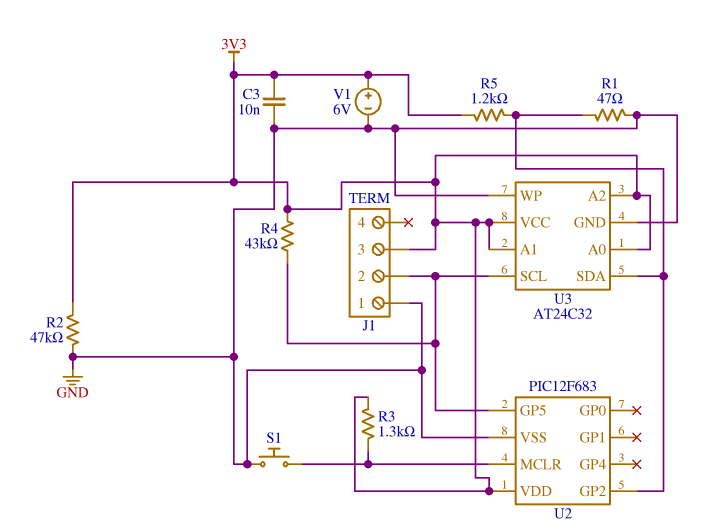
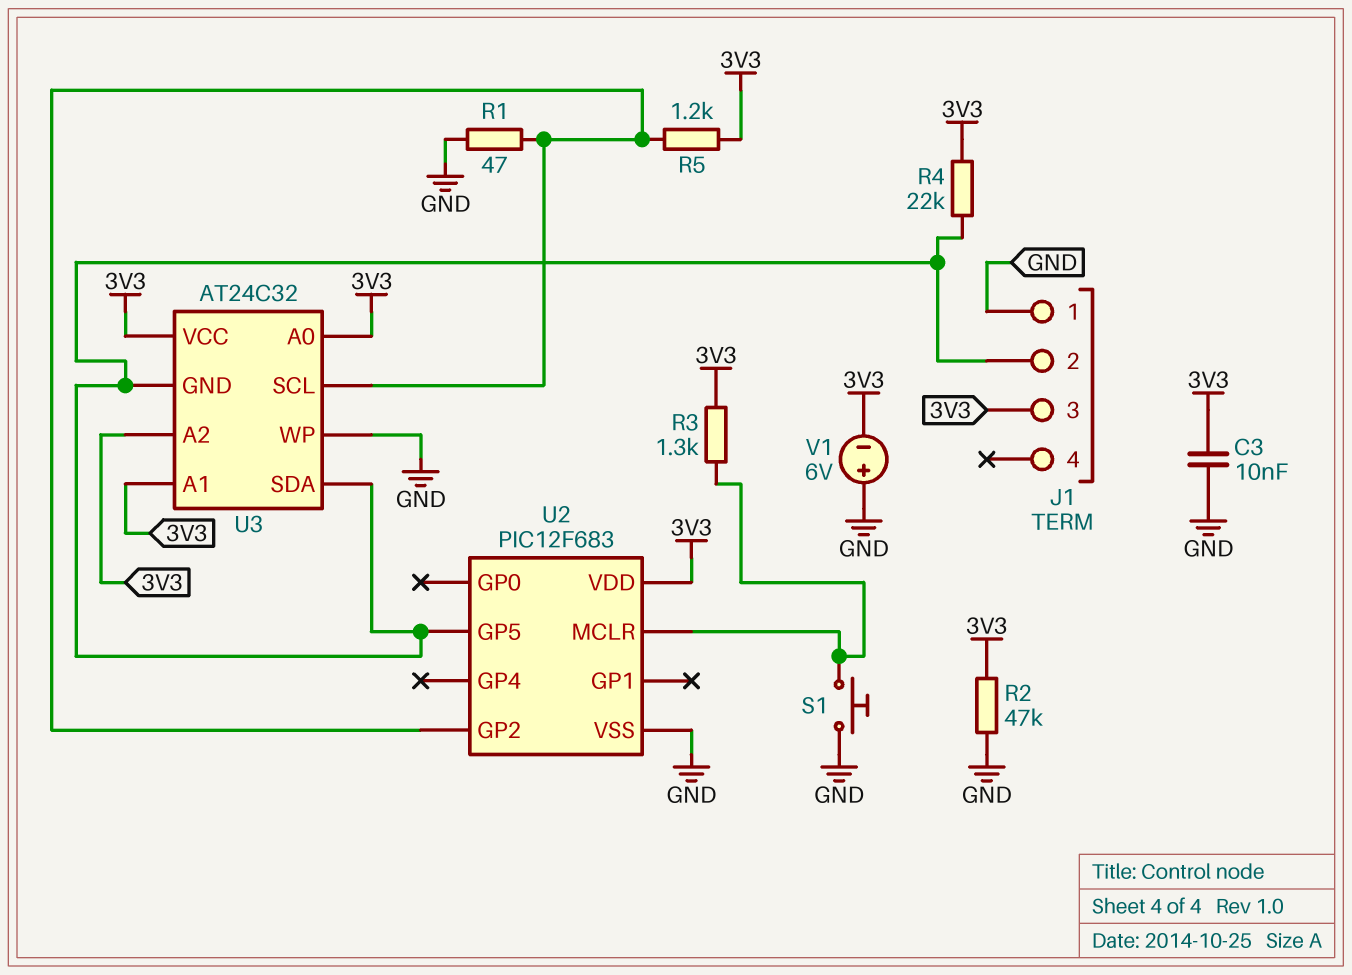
R4: 43k (3V3, J1/2) -> 22k (3V3, J1/2)
U3 pin GND: GND -> J1/2
U3 pin SCL: J1/2 -> U2/GP2
U3 pin SDA: U2/GP2 -> J1/2
V1: 6V (plus 3V3, minus GND) -> 6V (plus GND, minus 3V3)

